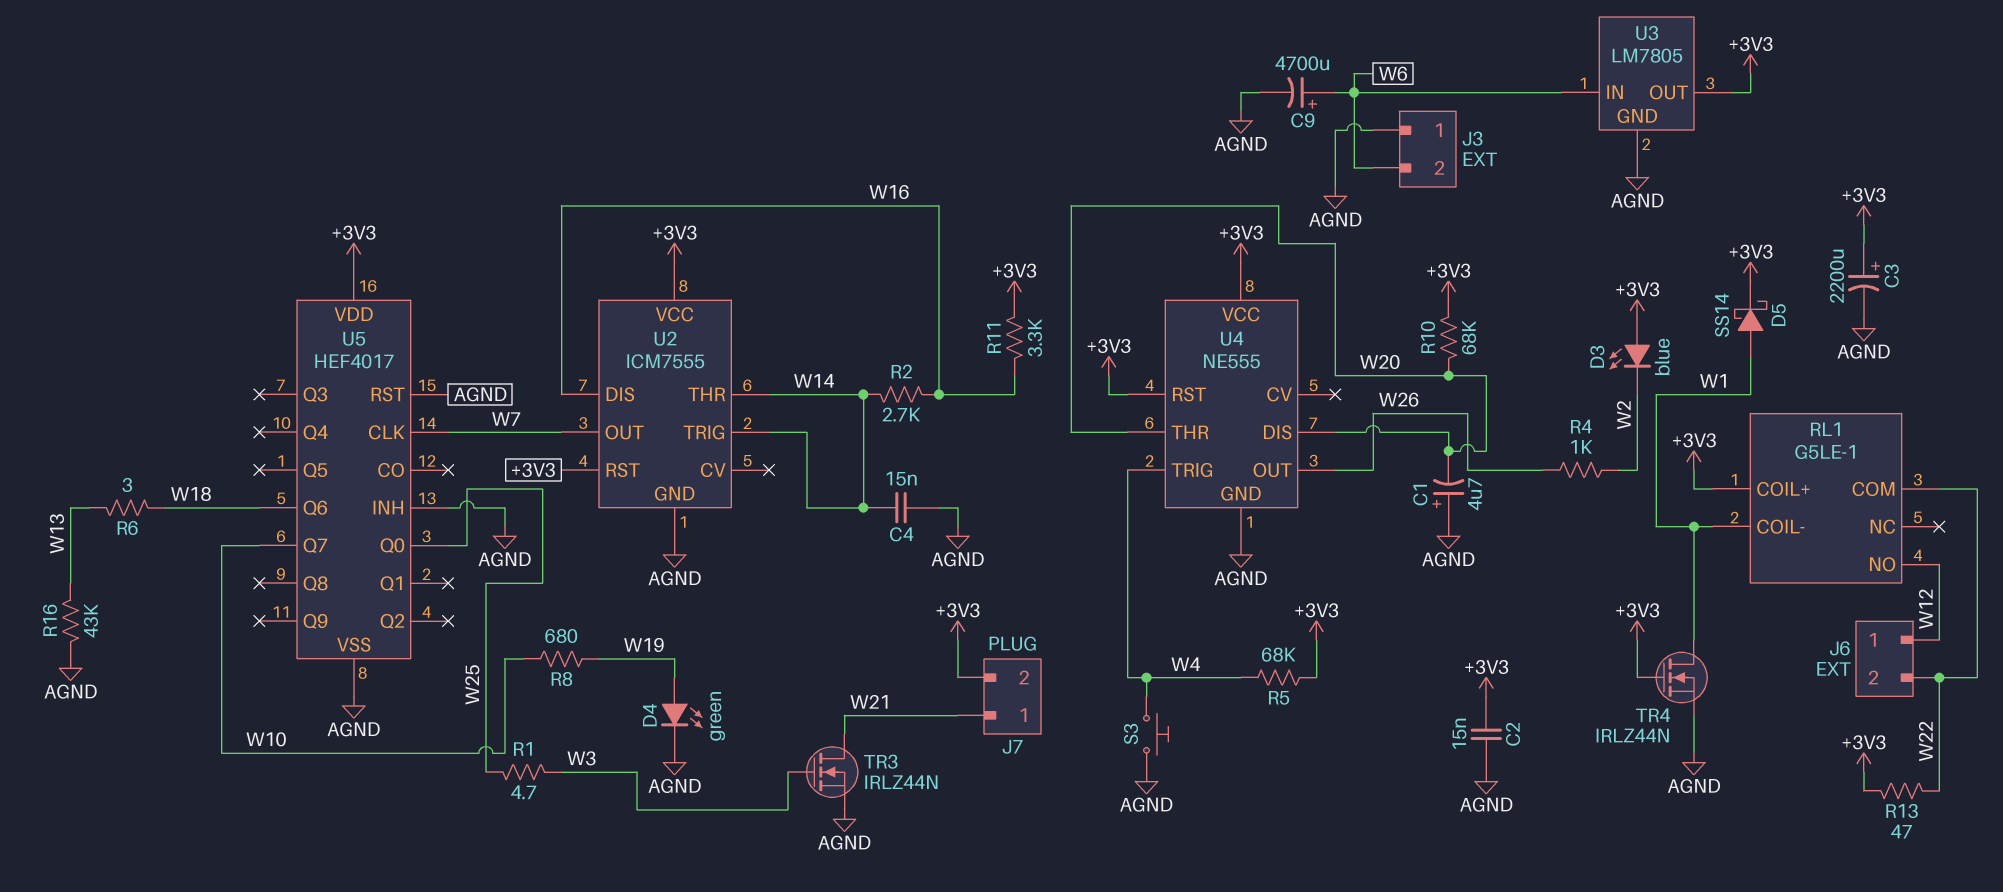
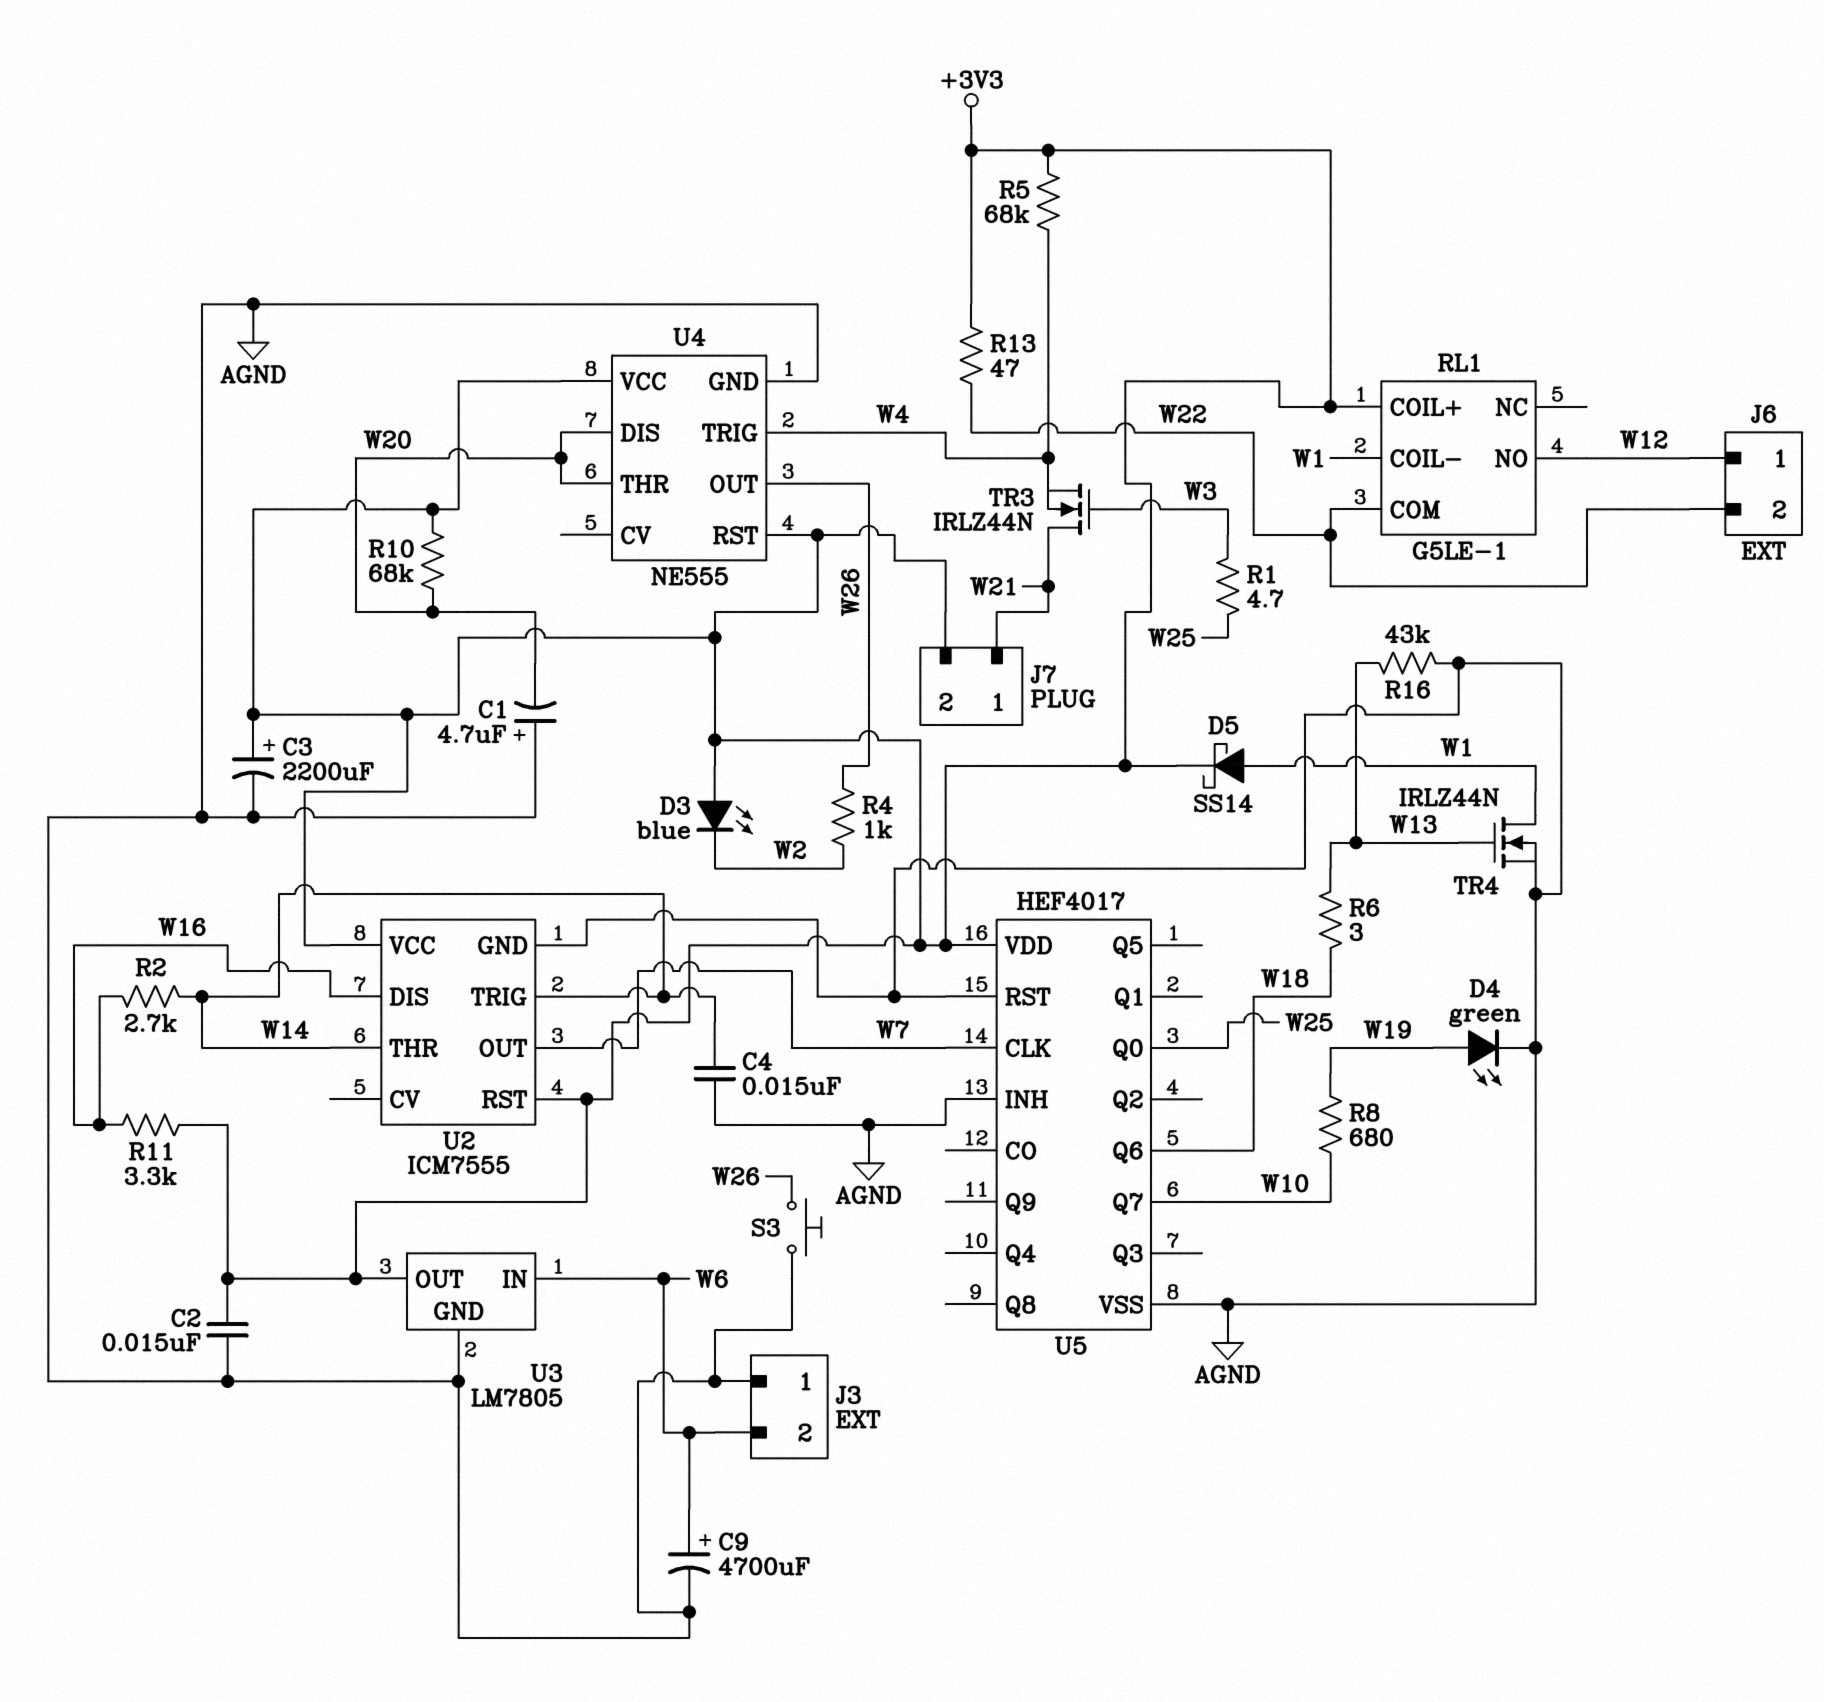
S3: button (AGND, W4) -> button (AGND, W26)
TR3: NMOS IRLZ44N (G W3, D W21, S AGND) -> NMOS IRLZ44N (G W3, D W21, S W4)
TR4: NMOS IRLZ44N (G +3V3, D W1, S AGND) -> NMOS IRLZ44N (G W13, D W1, S AGND)

